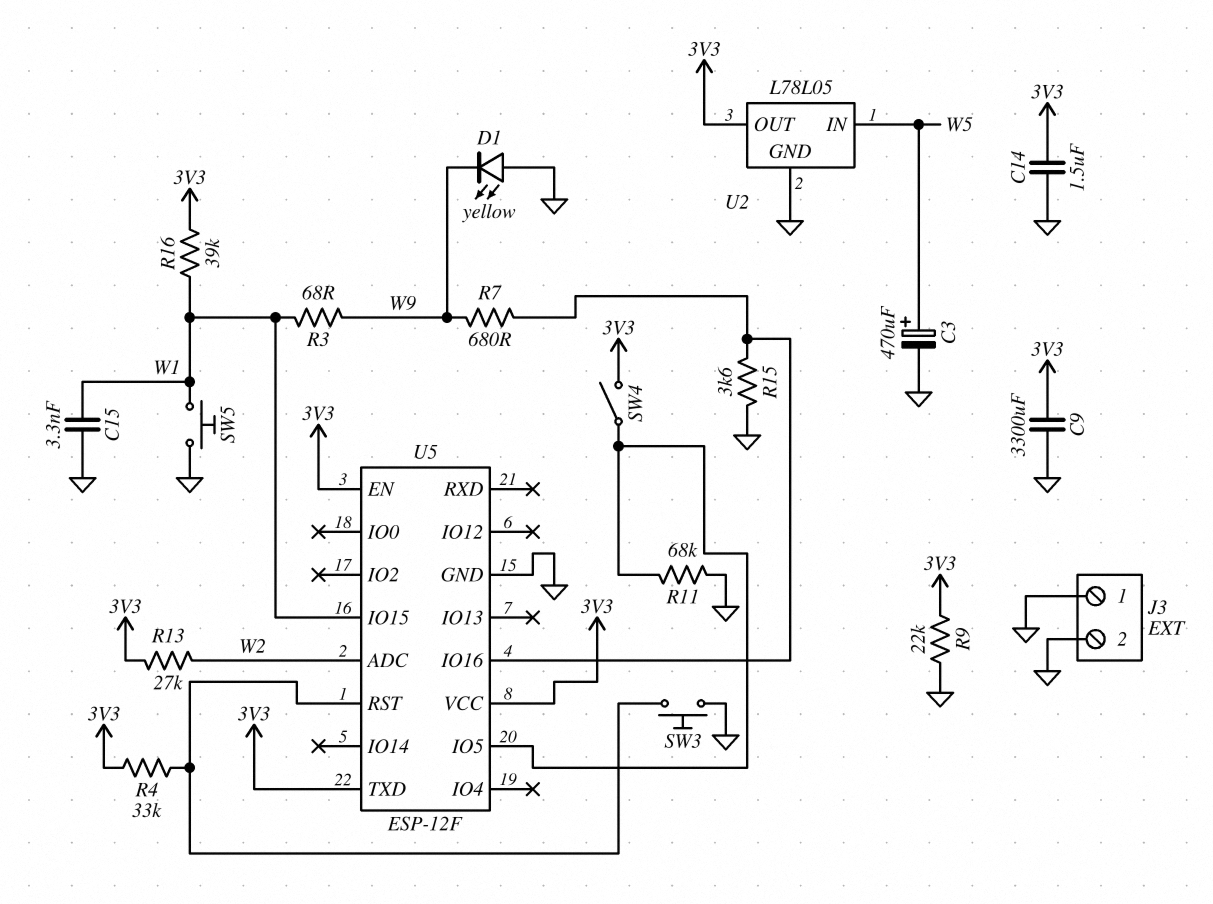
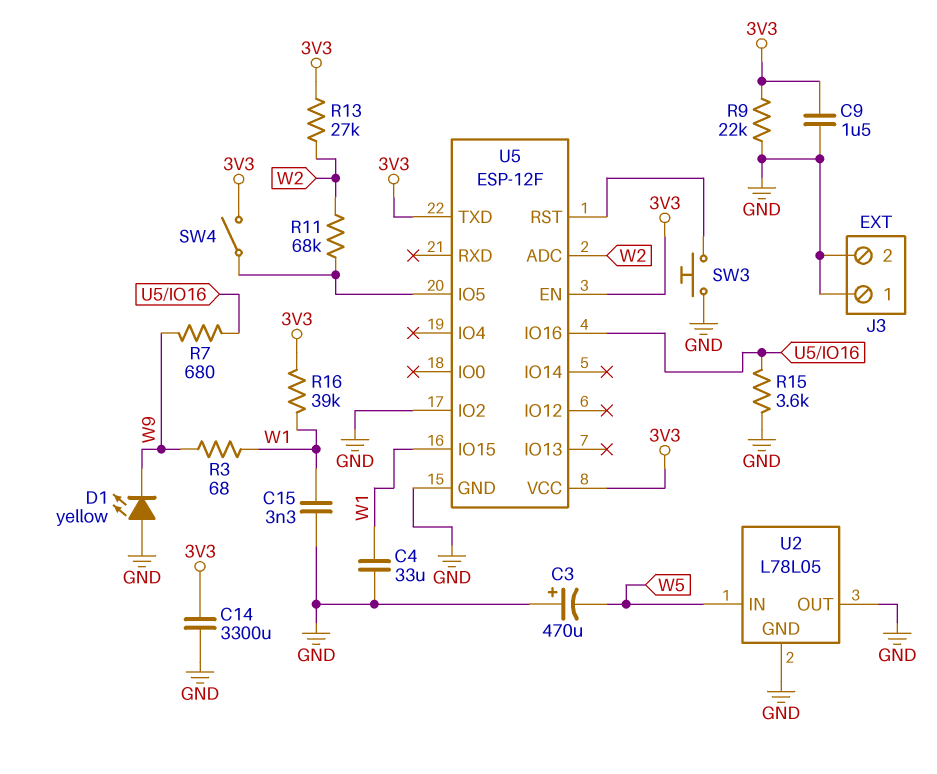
C3: 470uF (plus W5, minus GND) -> 470uF (plus GND, minus W5)
C4: none -> 33uF (GND, W1)
C9: 3300uF (3V3, GND) -> 1.5uF (3V3, GND)
C14: 1.5uF (3V3, GND) -> 3300uF (3V3, GND)
R4: 33k (3V3, U5/RST) -> none
R11: 68k (GND, U5/IO5) -> 68k (U5/IO5, W2)
SW5: button (GND, W1) -> none
U2 pin OUT: 3V3 -> GND
U5 pin IO2: none -> GND

